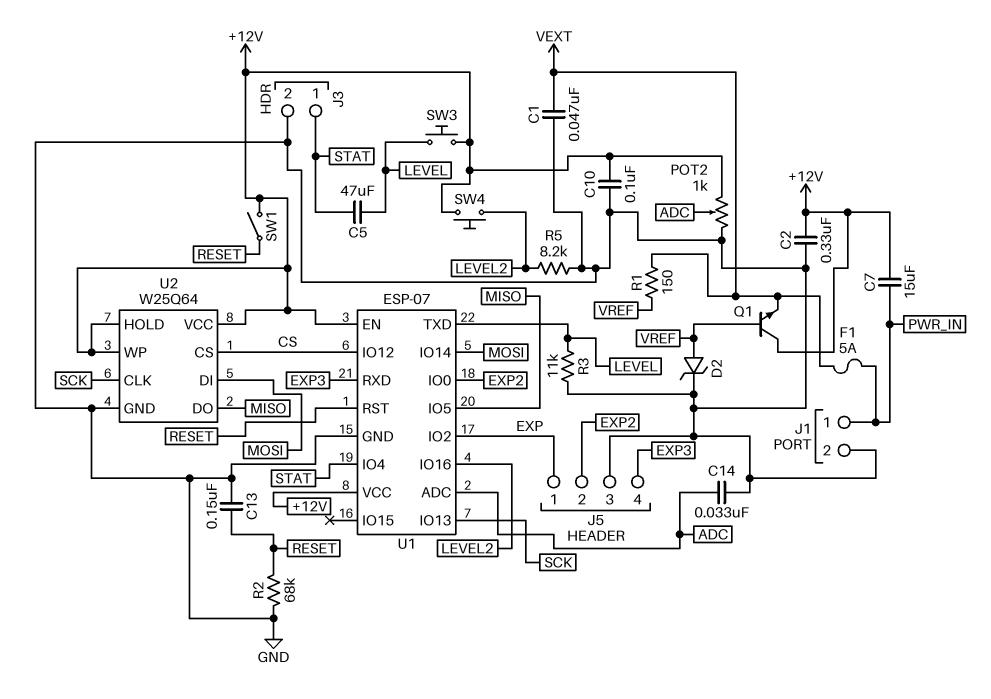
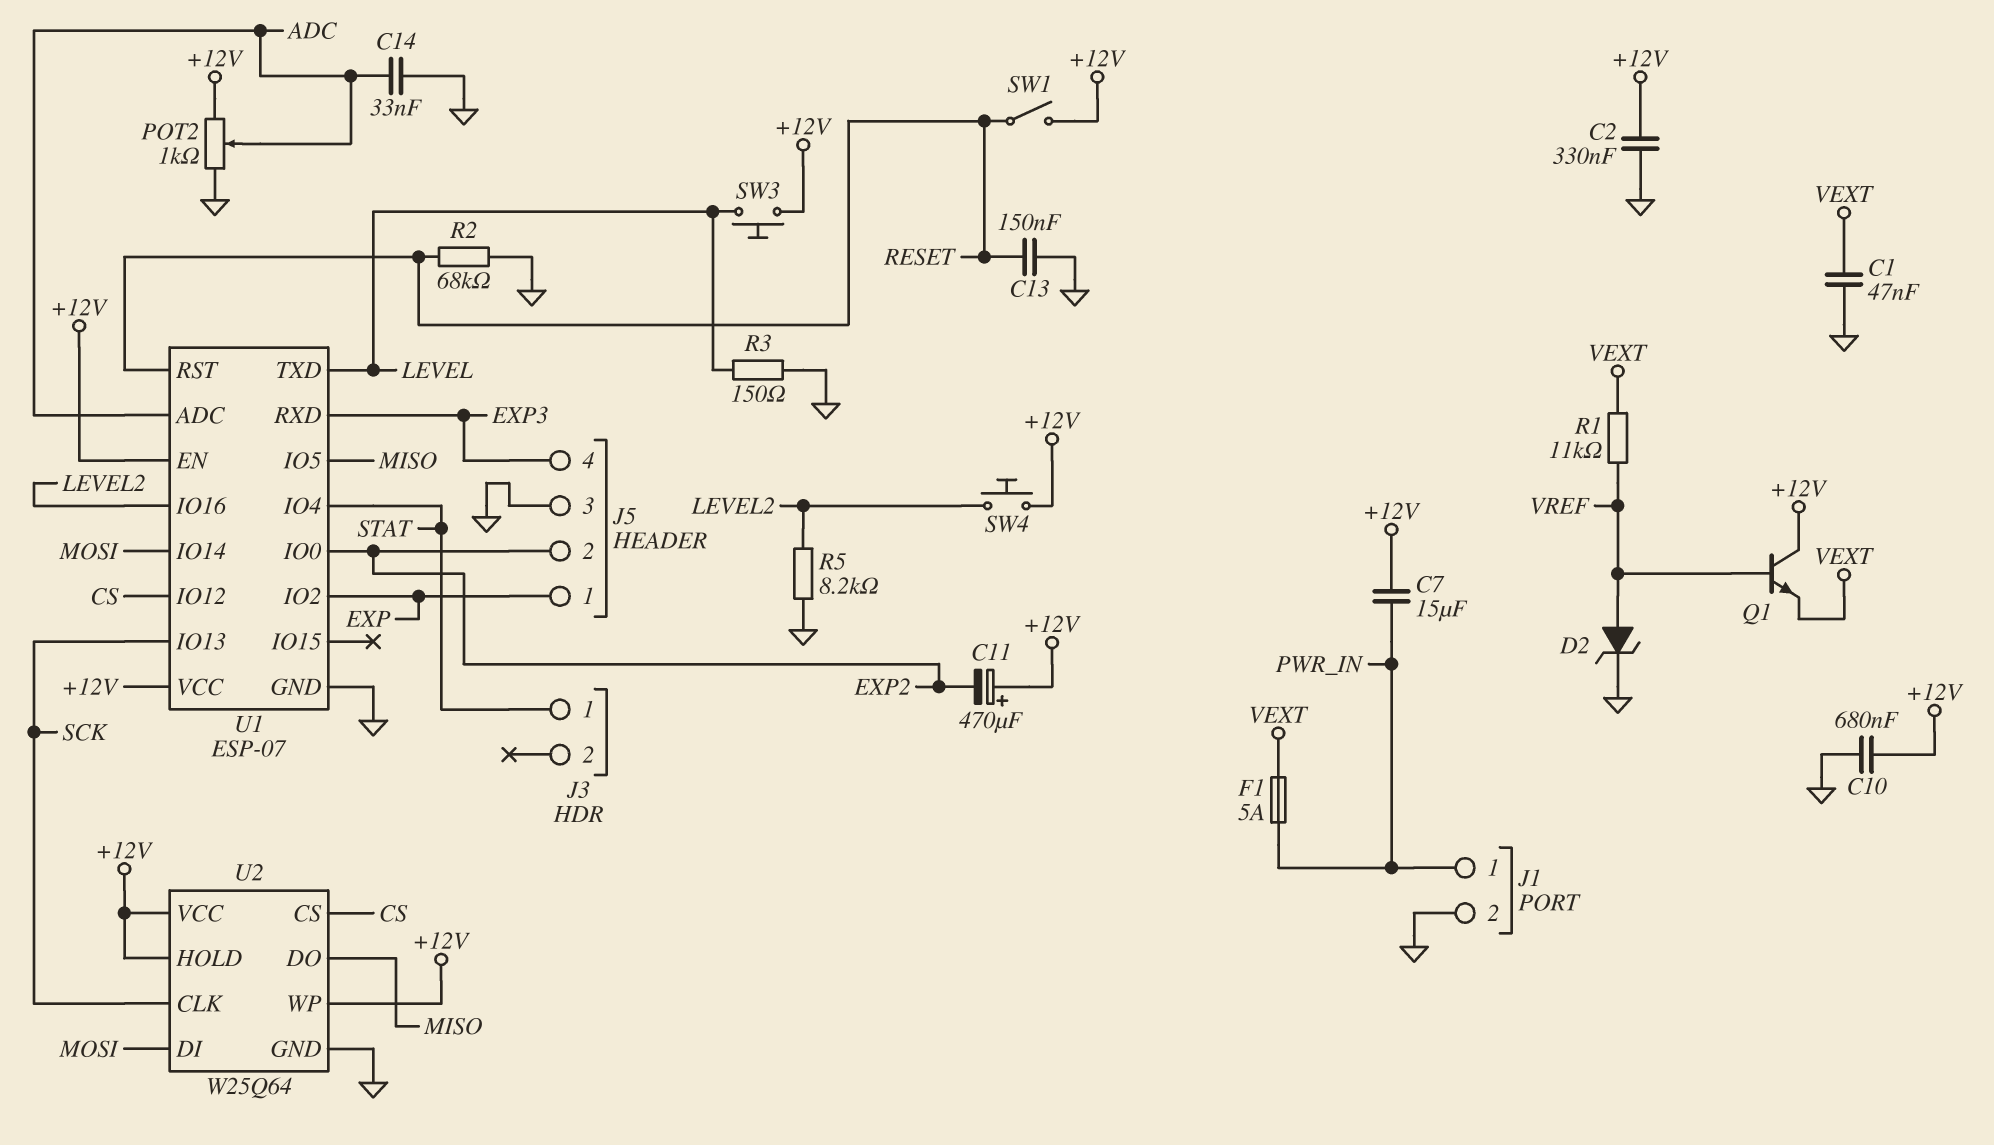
C5: 47uF (LEVEL, STAT) -> none
C10: 100nF (+12V, GND) -> 680nF (+12V, GND)
C11: none -> 470uF (plus +12V, minus EXP2)
J3 pin 2: GND -> none
R1: 150 (VEXT, VREF) -> 11k (VEXT, VREF)
R3: 11k (GND, LEVEL) -> 150 (GND, LEVEL)

